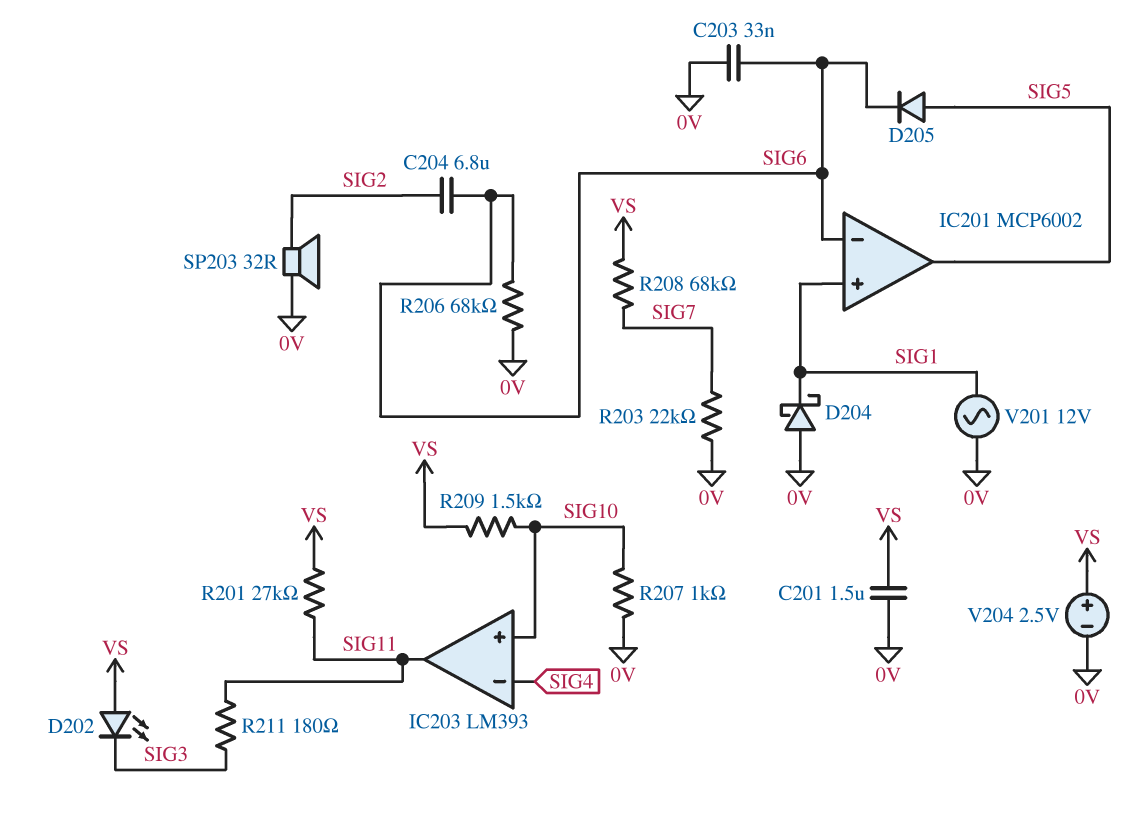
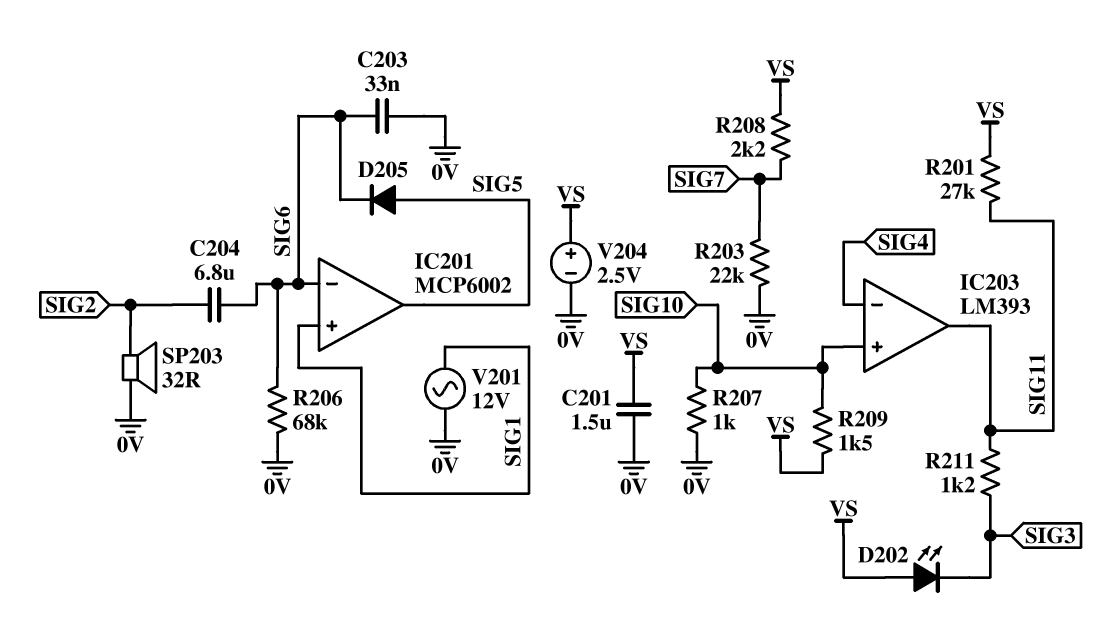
D204: schottky (A 0V, K SIG1) -> none
R208: 68k (SIG7, VS) -> 2.2k (SIG7, VS)
R211: 180 (SIG3, SIG11) -> 1.2k (SIG3, SIG11)

